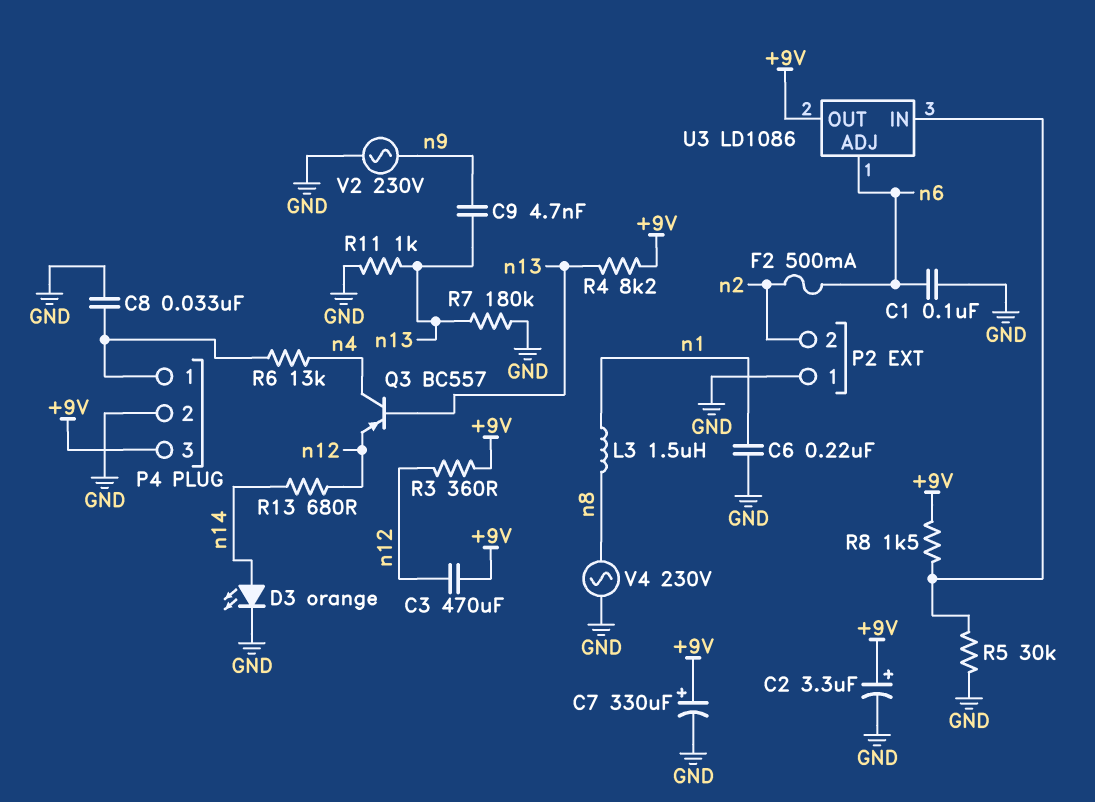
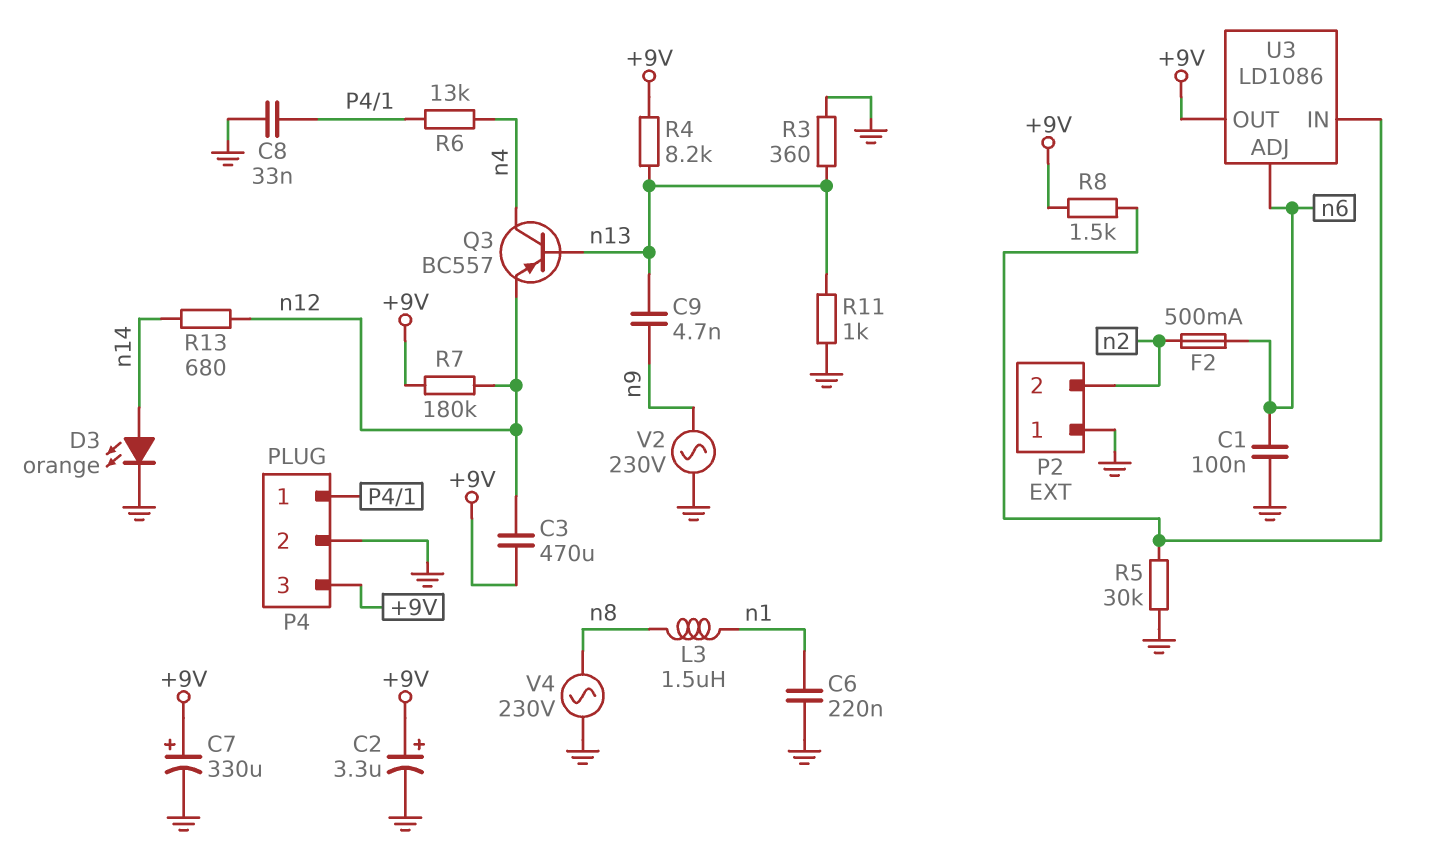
R3: 360 (+9V, n12) -> 360 (GND, n13)
R7: 180k (GND, n13) -> 180k (+9V, n12)

